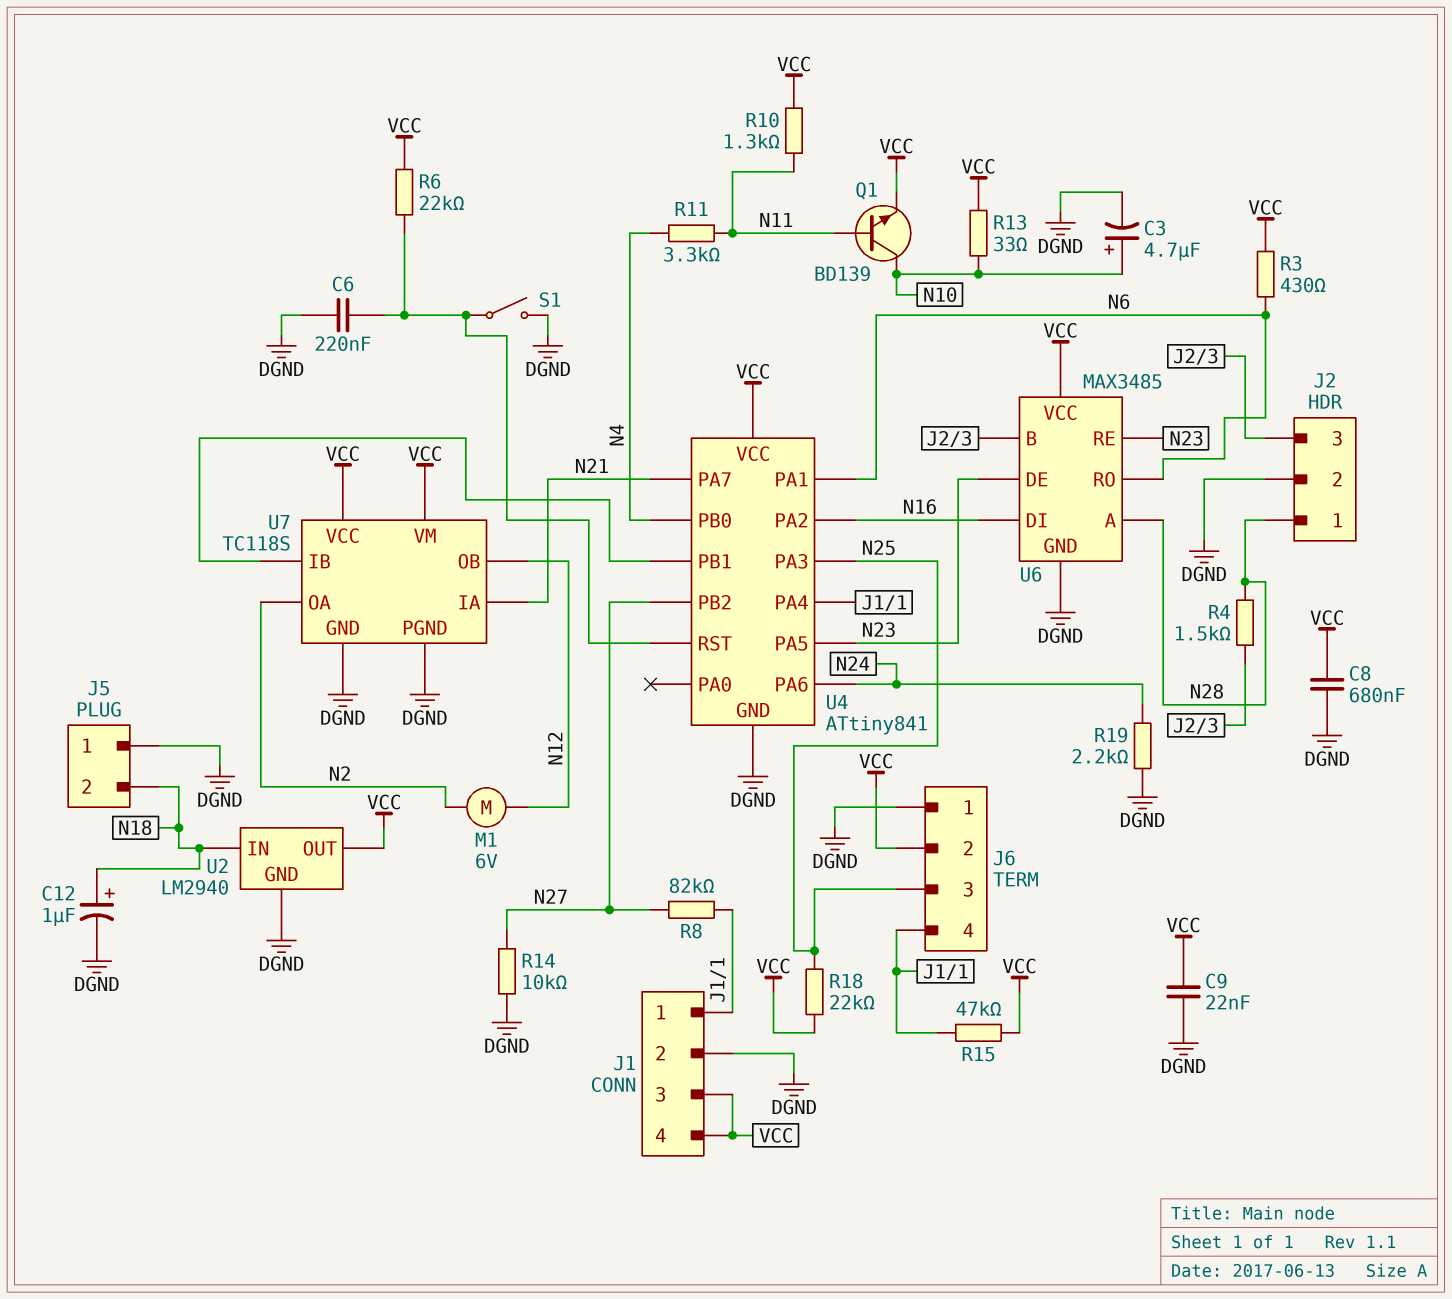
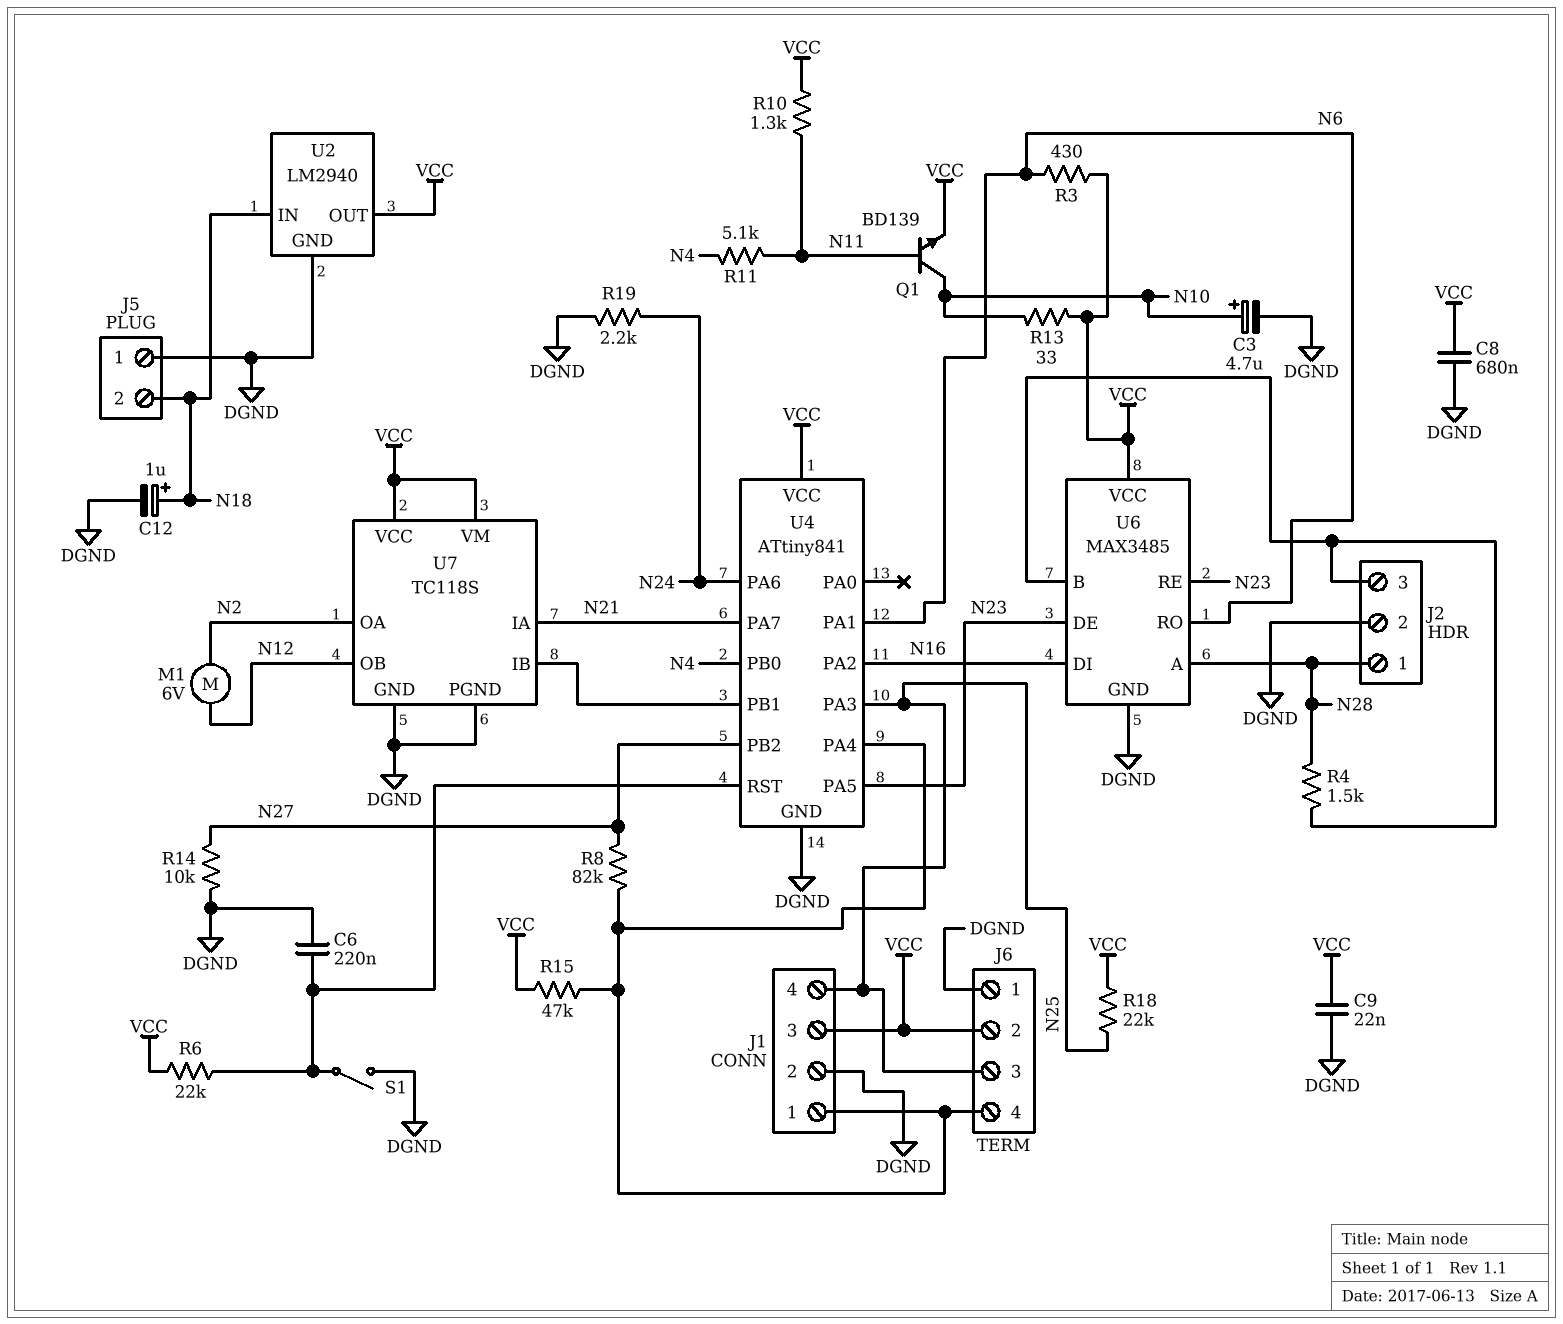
J1 pin 4: VCC -> N25
R11: 3.3k (N4, N11) -> 5.1k (N4, N11)

